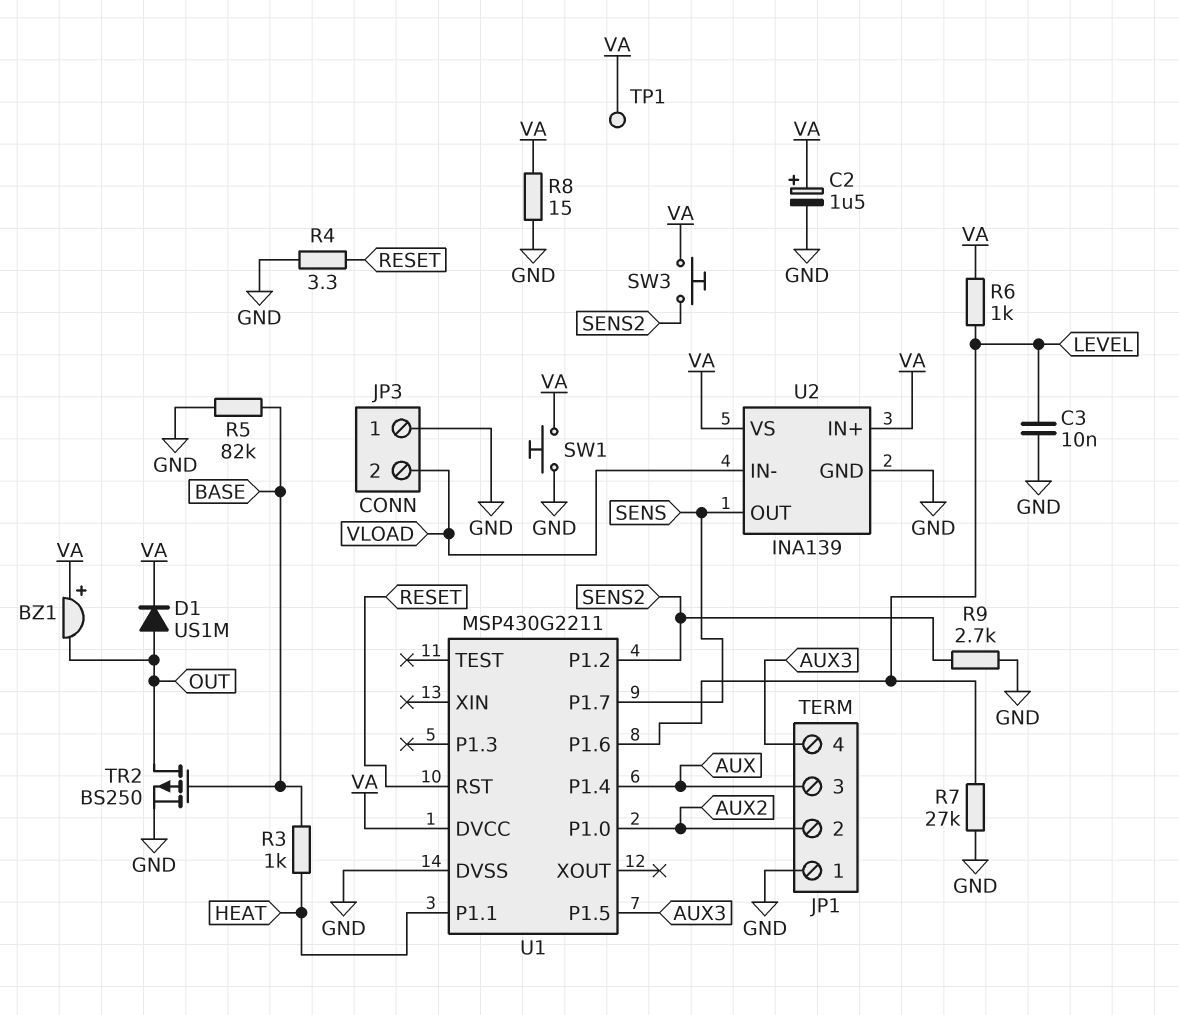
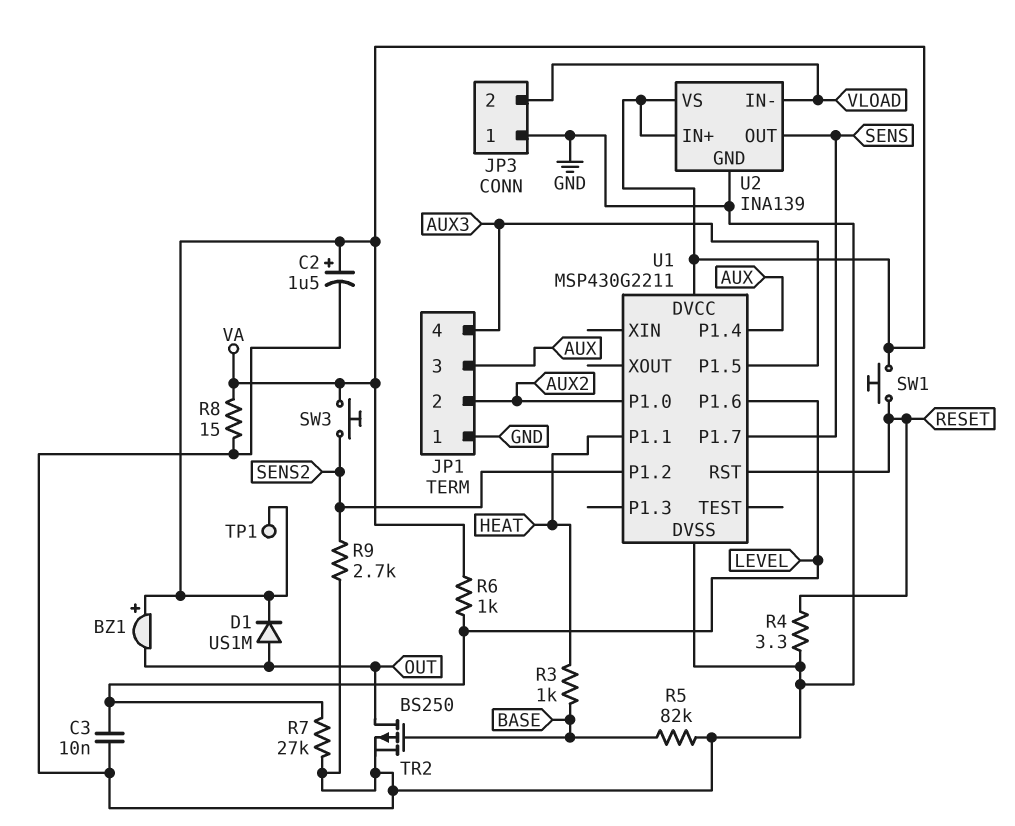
SW1: button (GND, VA) -> button (RESET, VA)

